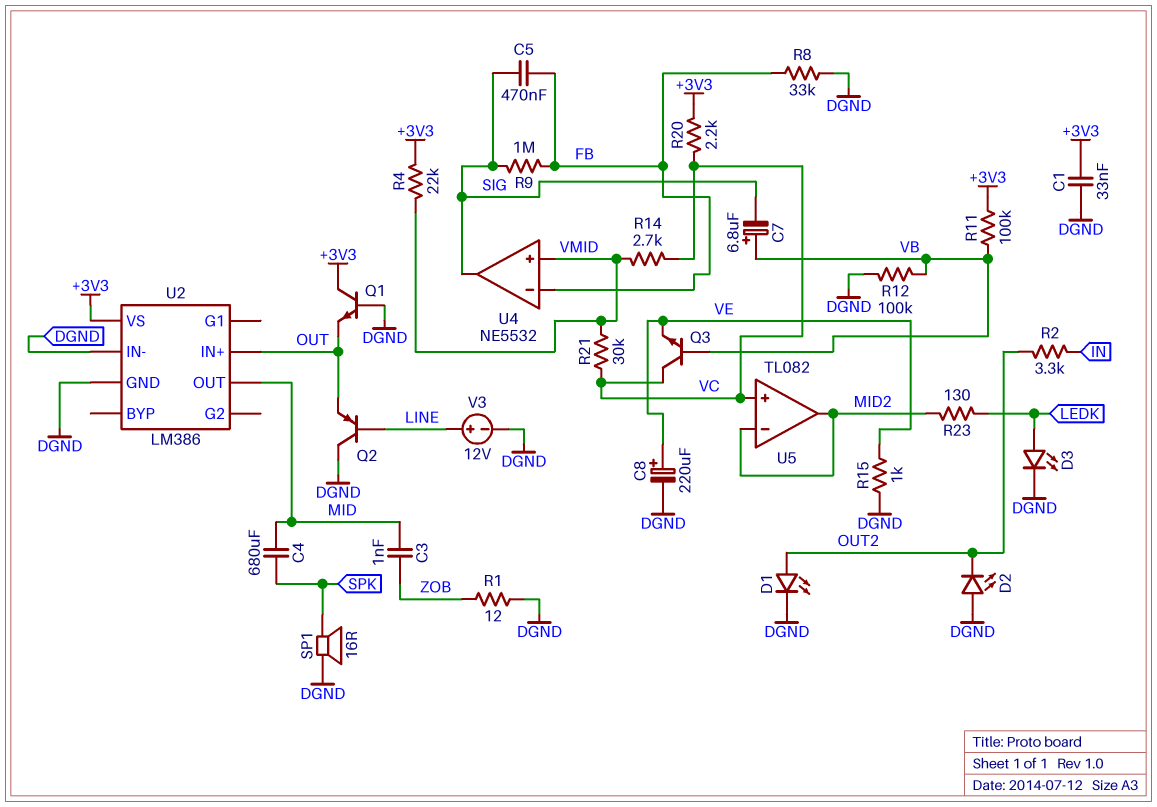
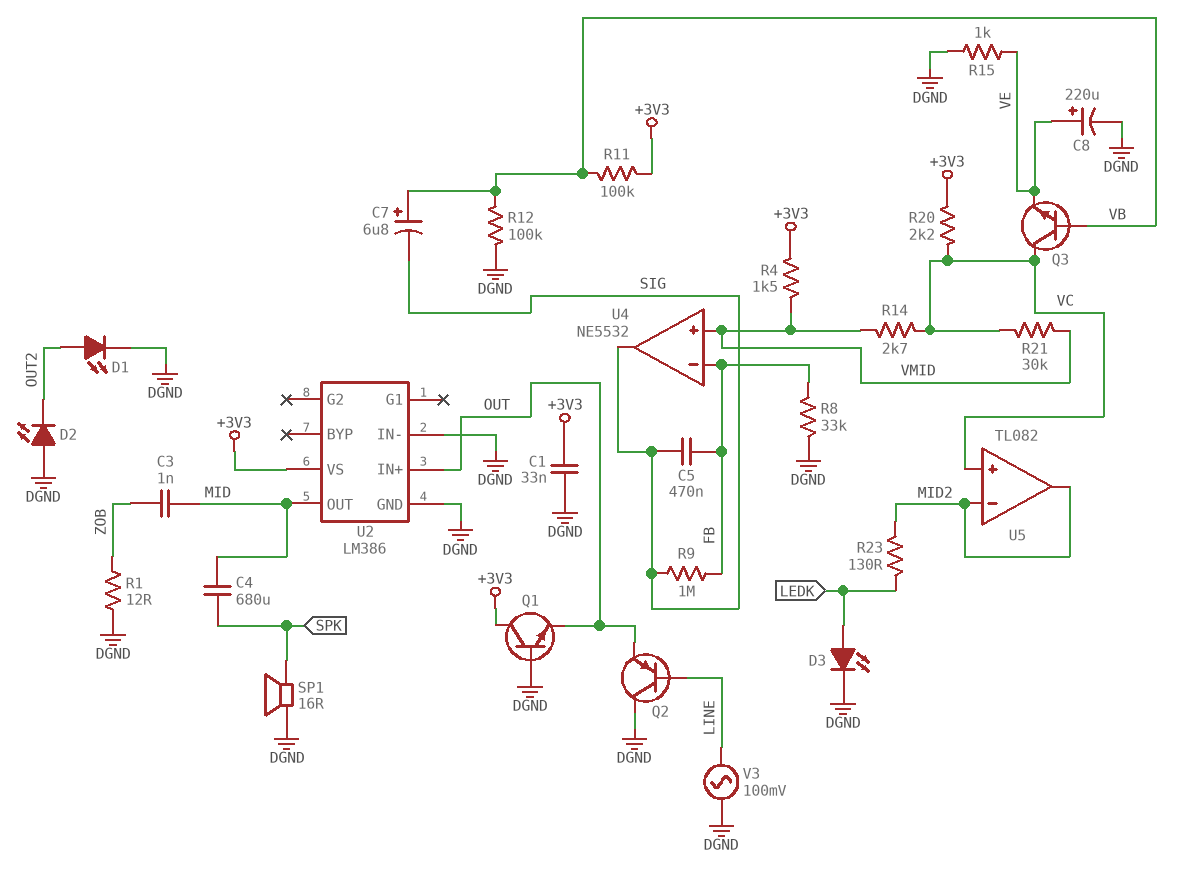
R2: 3.3k (IN, OUT2) -> none
R4: 22k (+3V3, VMID) -> 1.5k (+3V3, VMID)
V3: 12V (plus LINE, minus DGND) -> AC 100mV (DGND, LINE)

